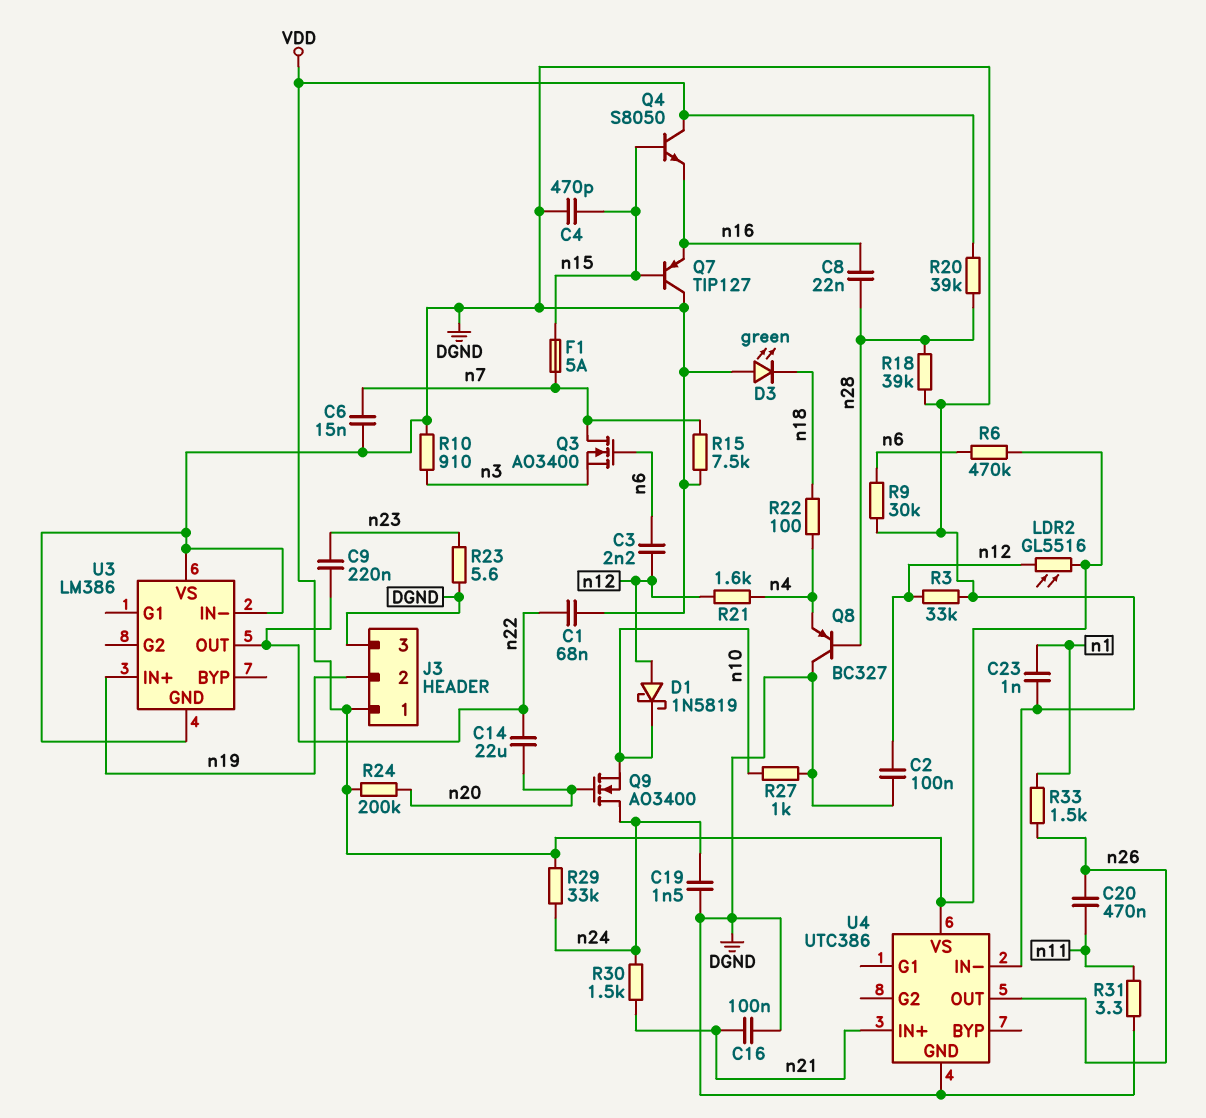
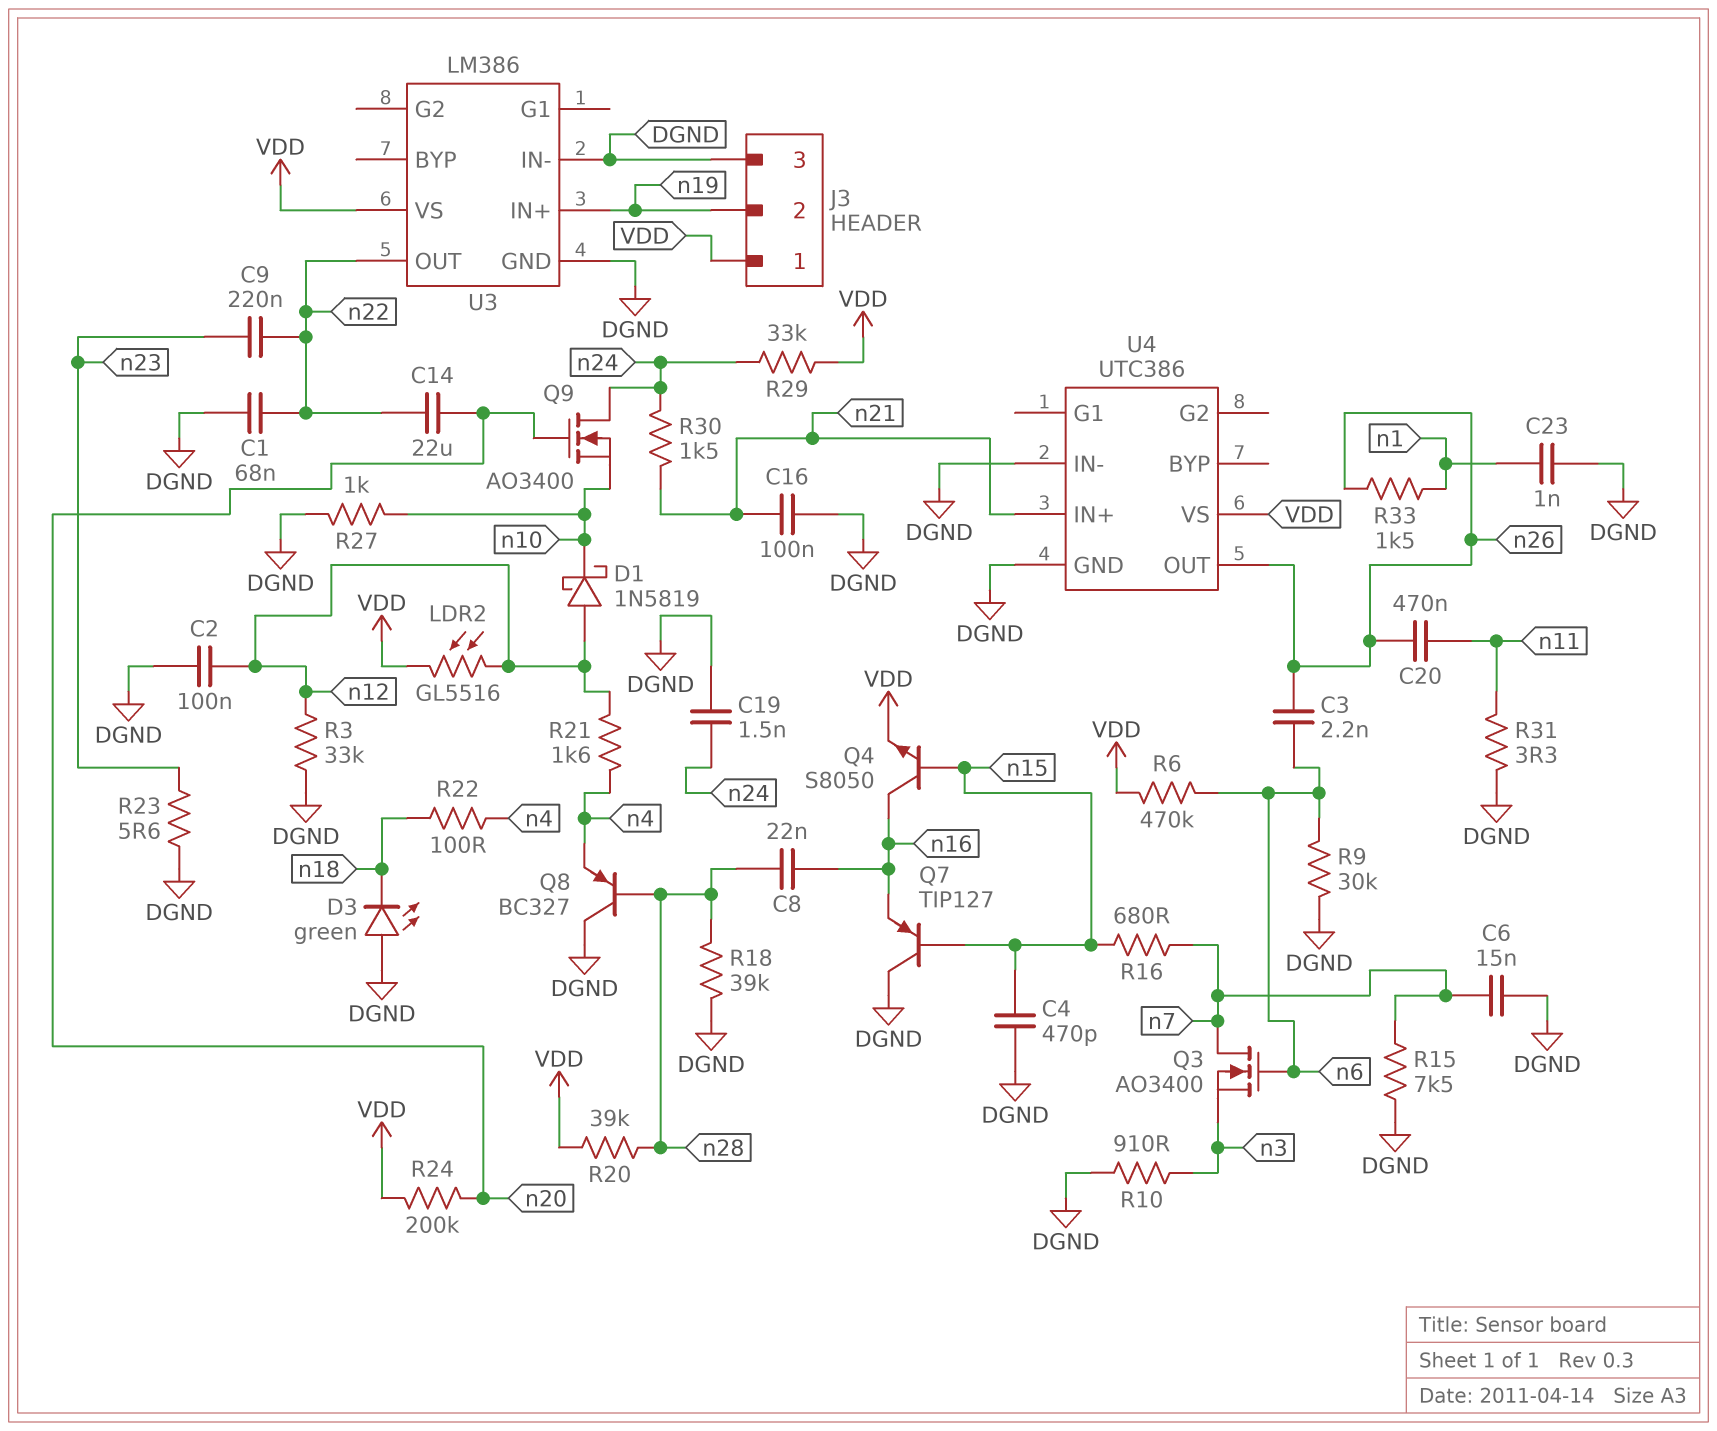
C3: 2.2nF (n6, n12) -> 2.2nF (n6, n26)
F1: 5A (n7, n15) -> none
Q4: NPN S8050 (B n15, C VDD, E n16) -> NPN S8050 (B n15, C n16, E VDD)
R16: none -> 680 (n7, n15)
U3 pin VS: DGND -> VDD

